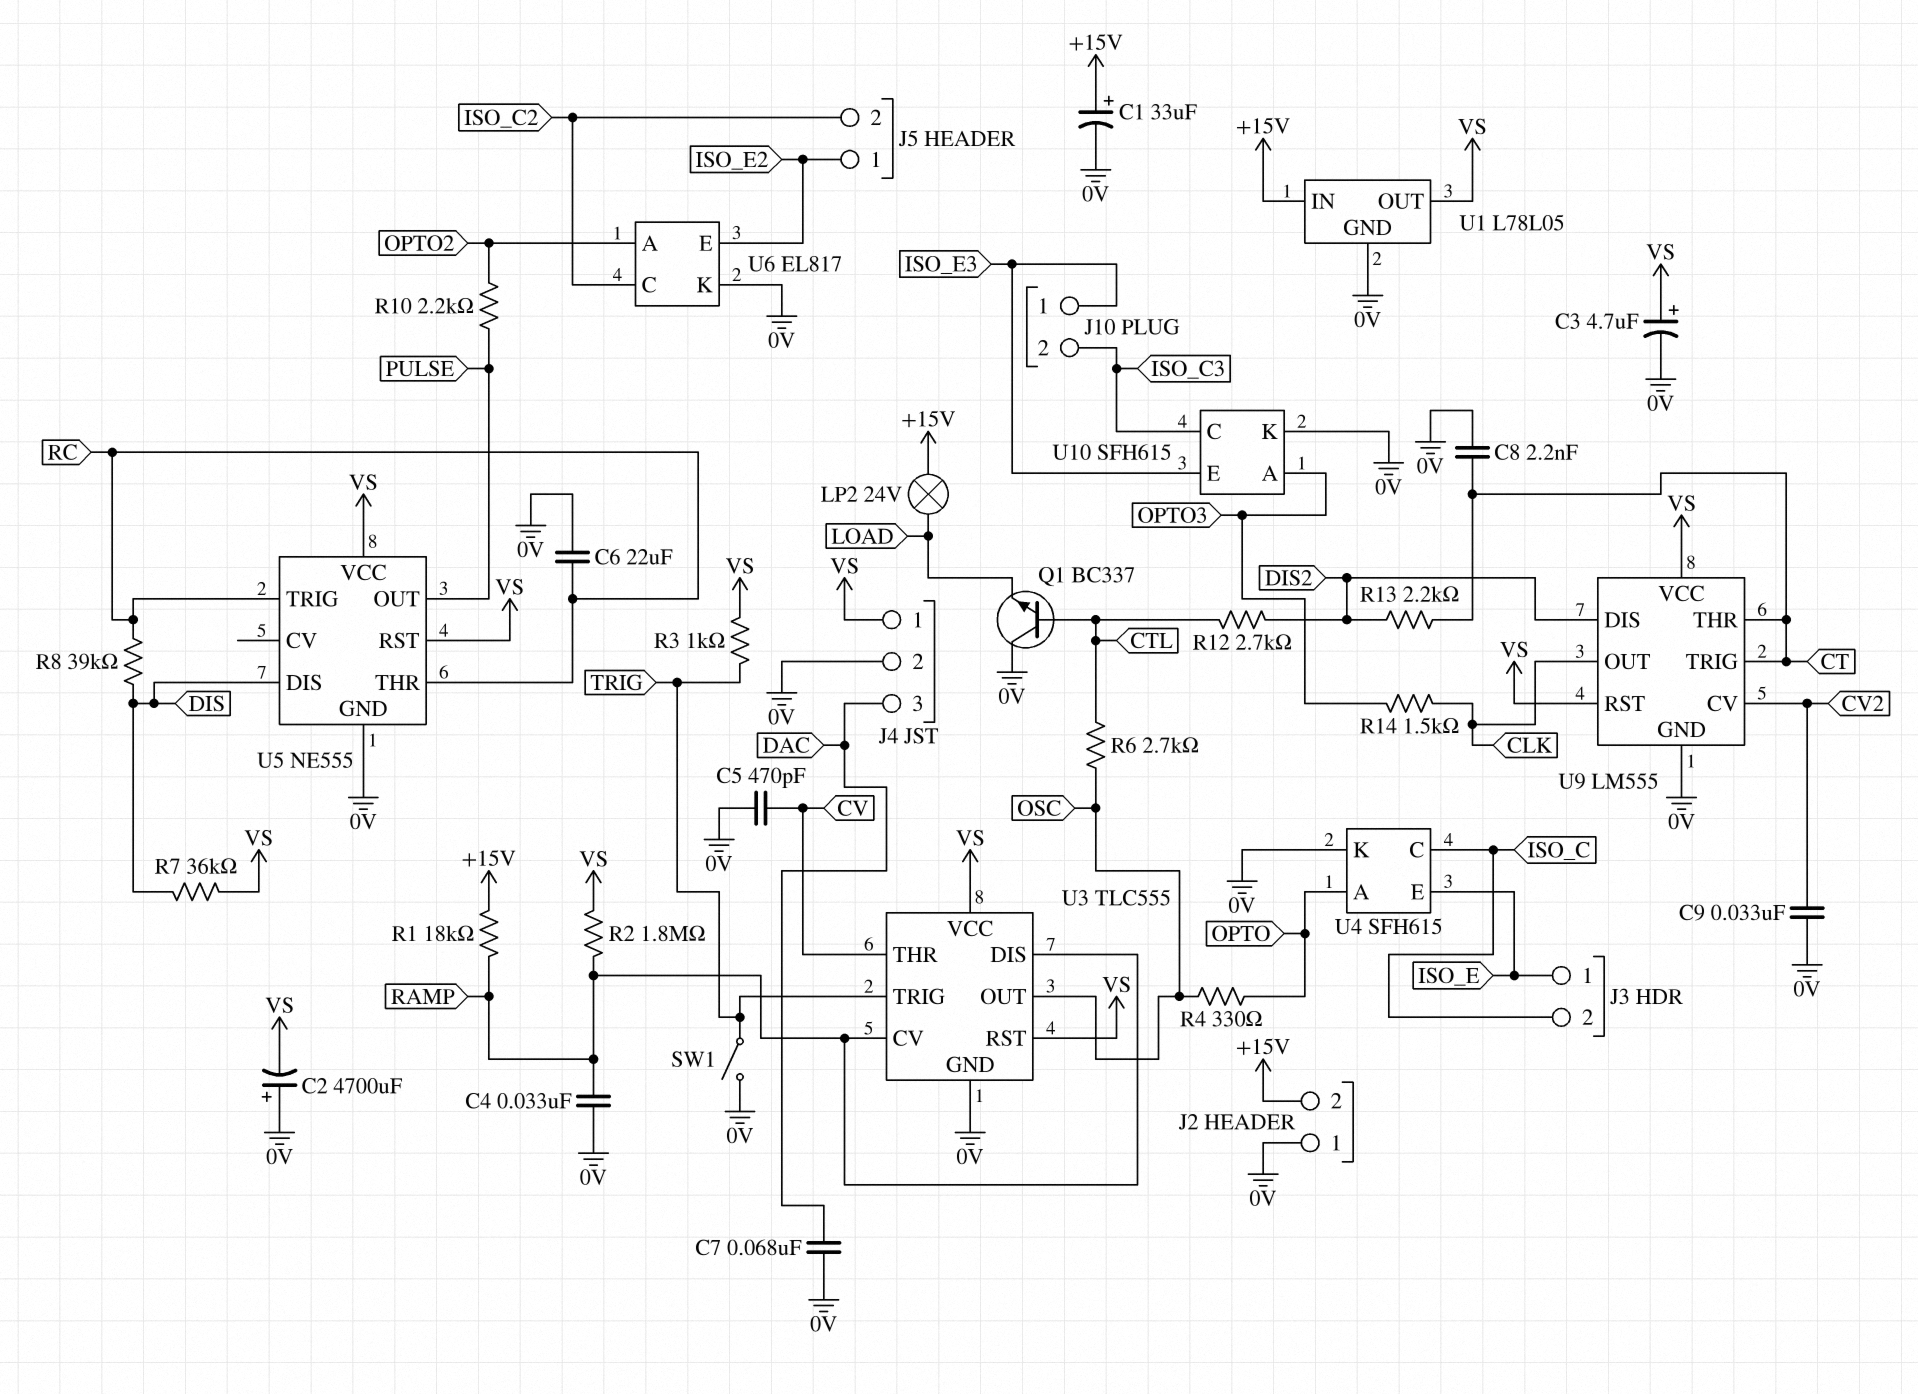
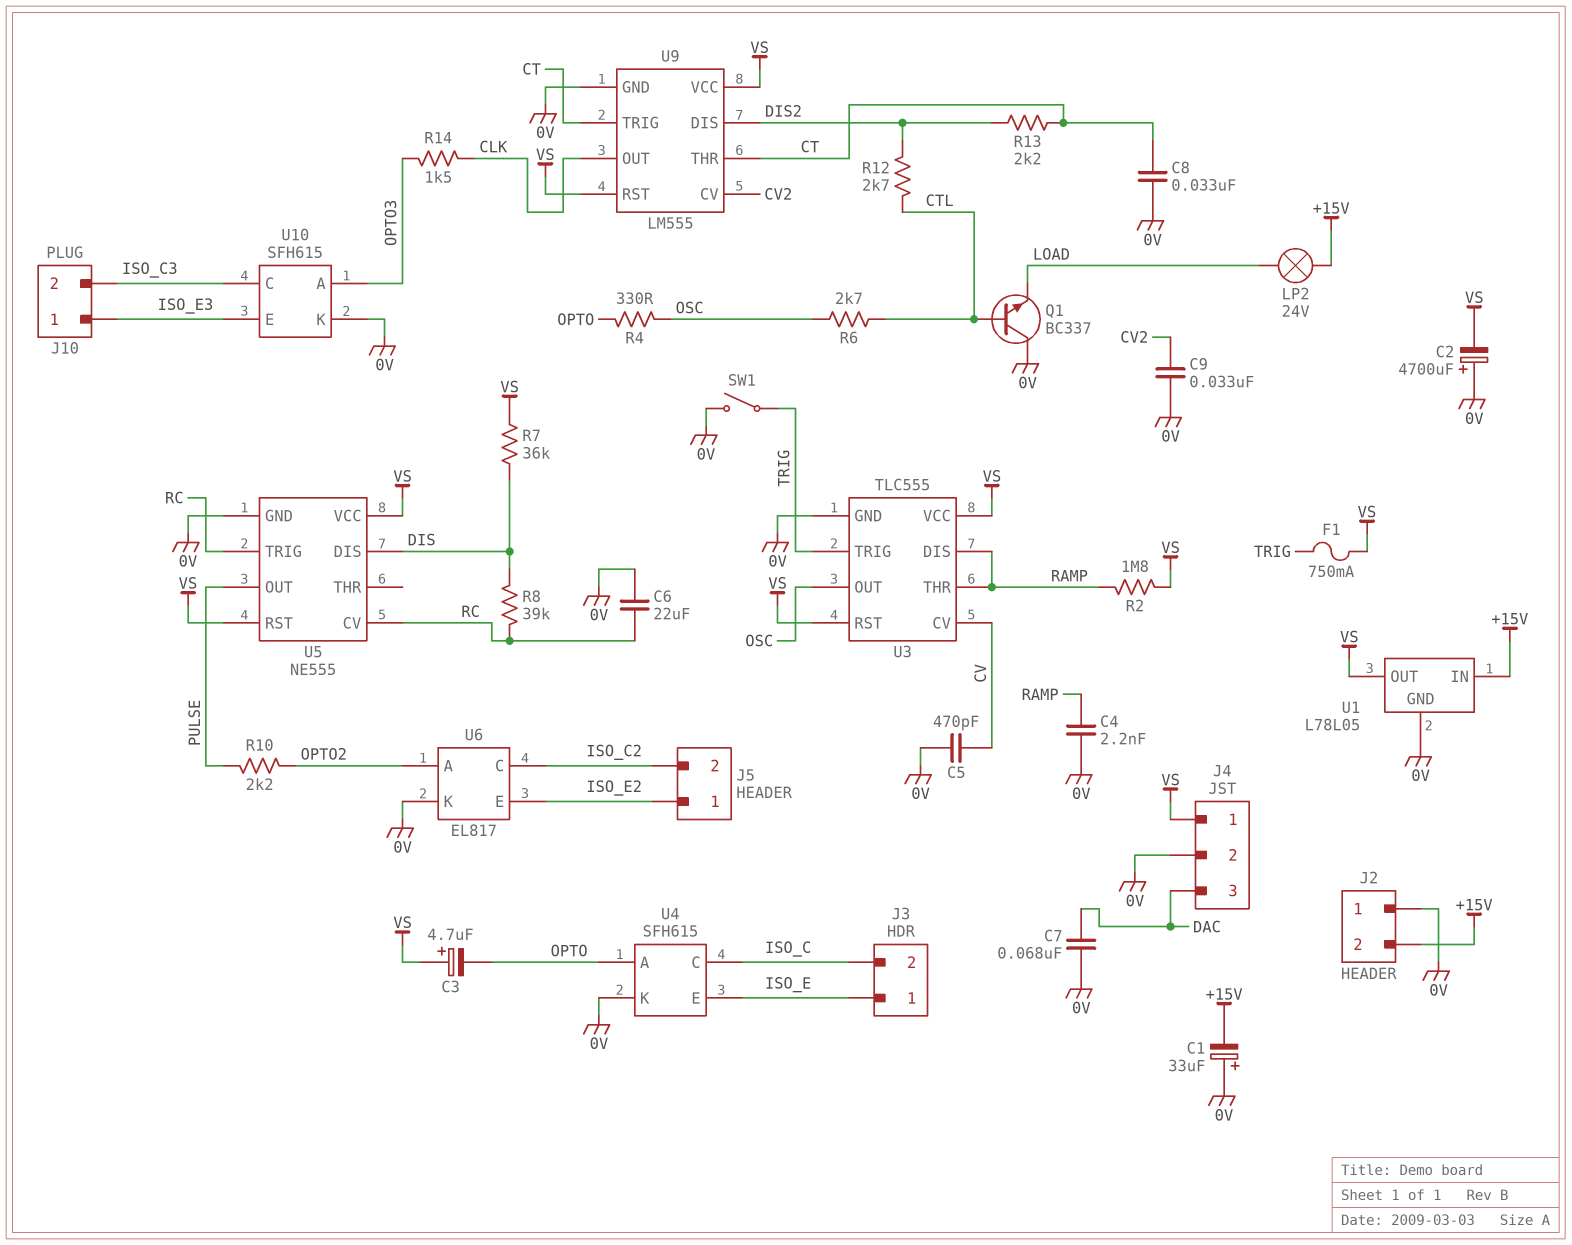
C1: 33uF (plus +15V, minus 0V) -> 33uF (plus 0V, minus +15V)
C3: 4.7uF (plus VS, minus 0V) -> 4.7uF (plus VS, minus OPTO)
C4: 33nF (0V, RAMP) -> 2.2nF (0V, RAMP)
C8: 2.2nF (0V, CT) -> 33nF (0V, CT)
F1: none -> 750mA (TRIG, VS)
R1: 18k (+15V, RAMP) -> none
R3: 1k (TRIG, VS) -> none
U3 pin CV: RAMP -> CV
U3 pin THR: CV -> RAMP
U5 pin CV: none -> RC
U5 pin THR: RC -> none

